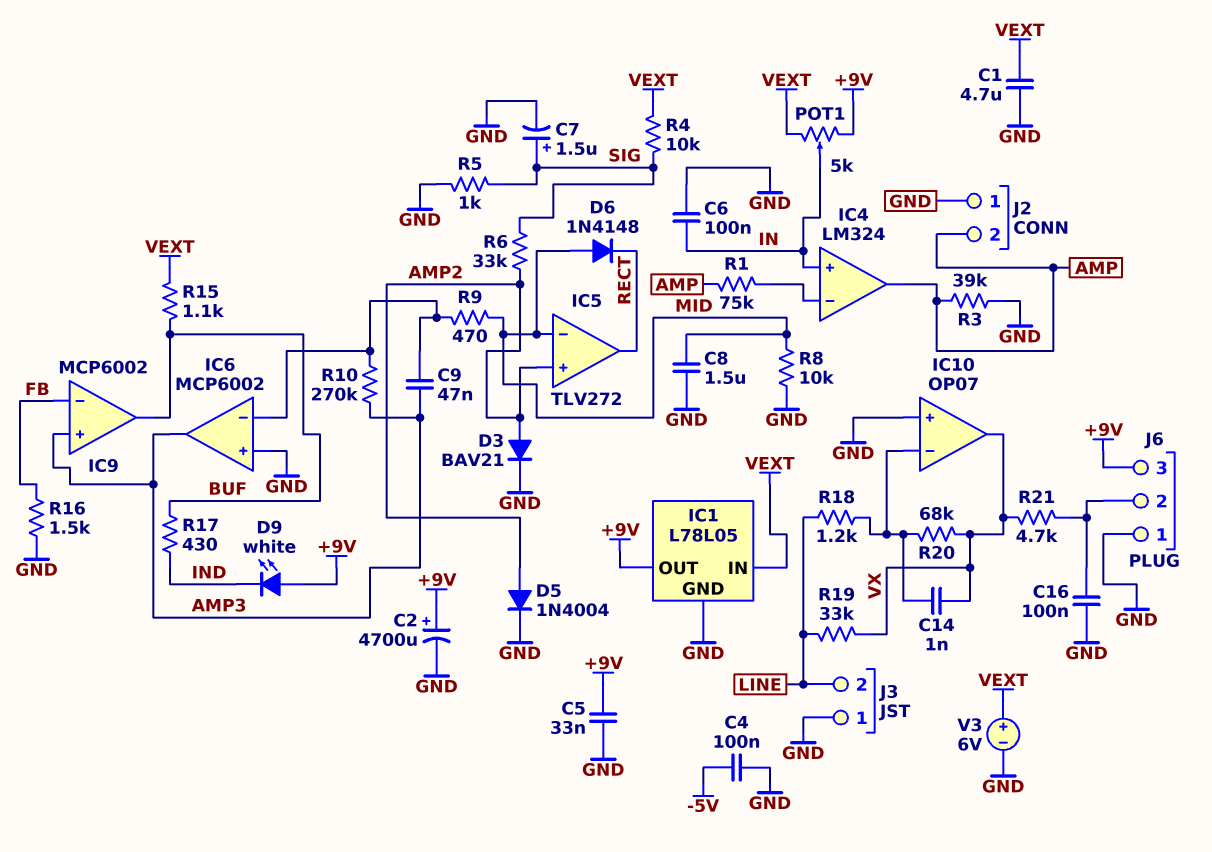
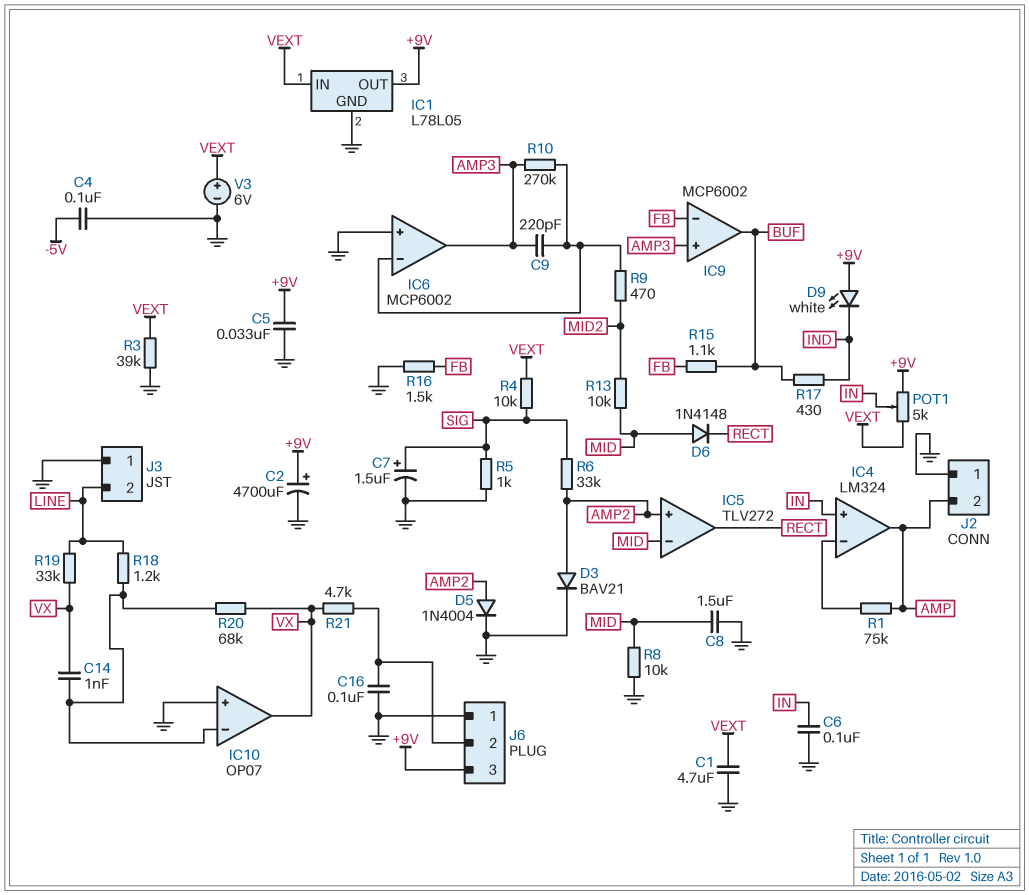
C9: 47nF (AMP3, IC6/in-) -> 220pF (AMP3, IC6/in-)
R3: 39k (AMP, GND) -> 39k (GND, VEXT)
R9: 470 (IC6/in-, MID) -> 470 (IC6/in-, MID2)
R13: none -> 10k (MID, MID2)
R15: 1.1k (BUF, VEXT) -> 1.1k (BUF, FB)

